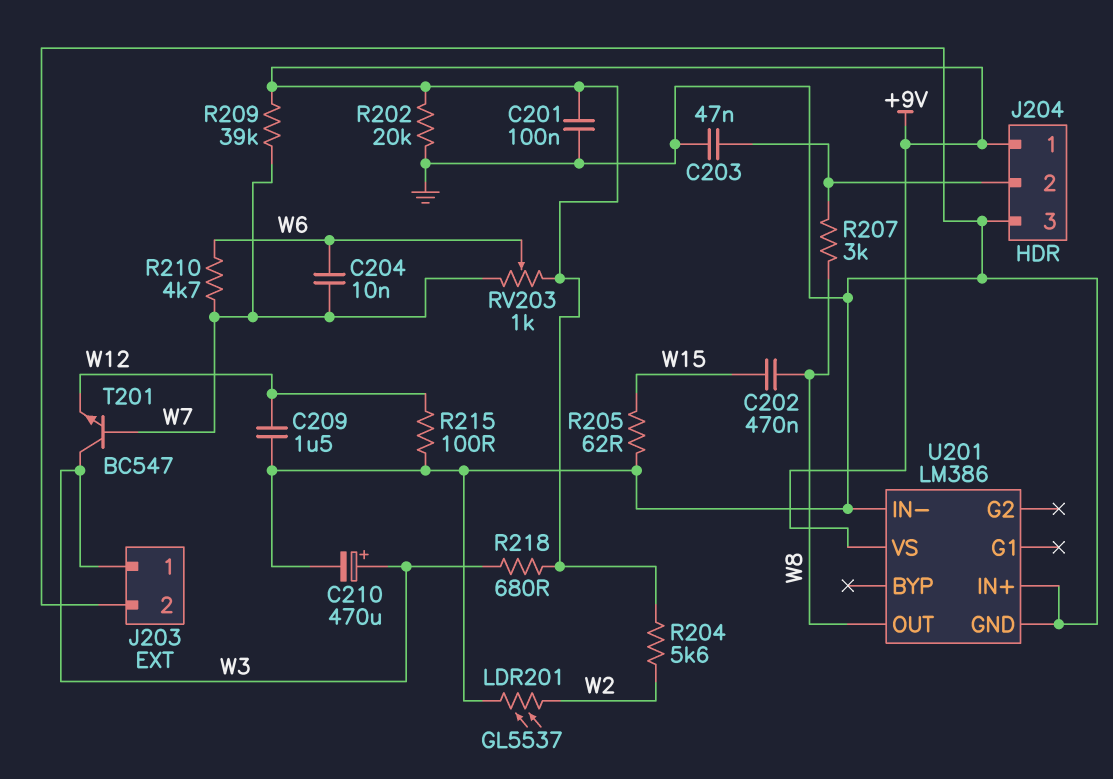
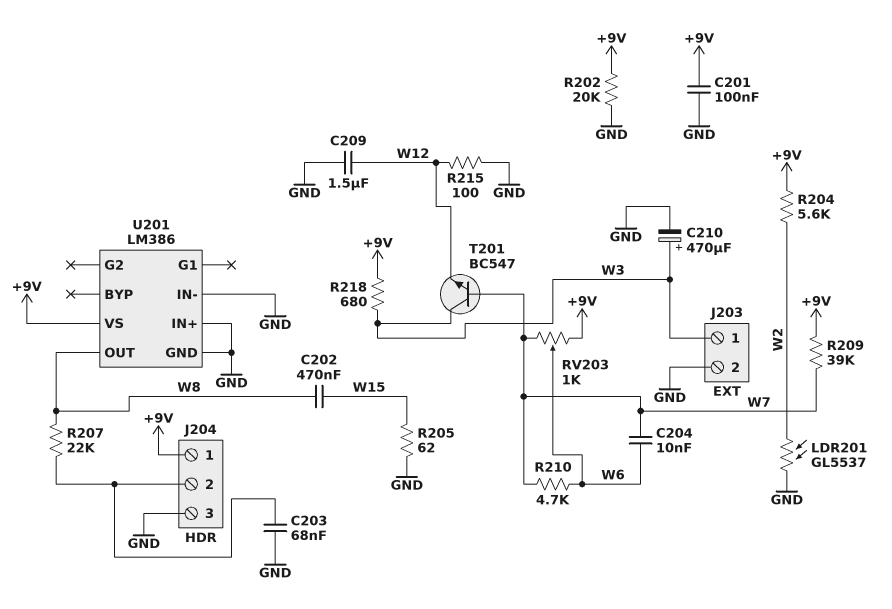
C203: 47nF (GND, J204/2) -> 68nF (GND, J204/2)
R207: 3k (J204/2, W8) -> 22k (J204/2, W8)

